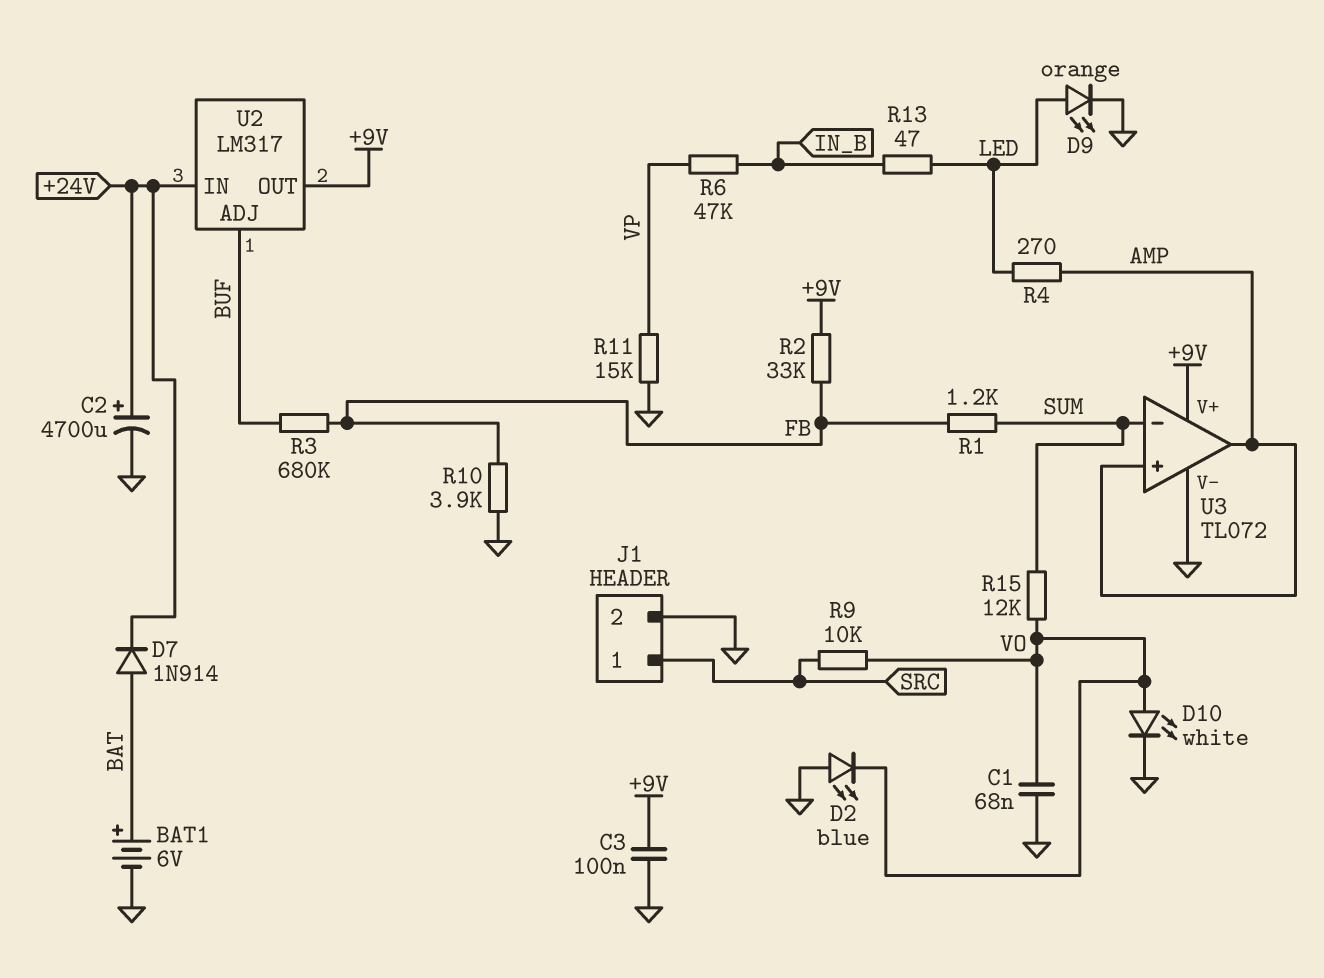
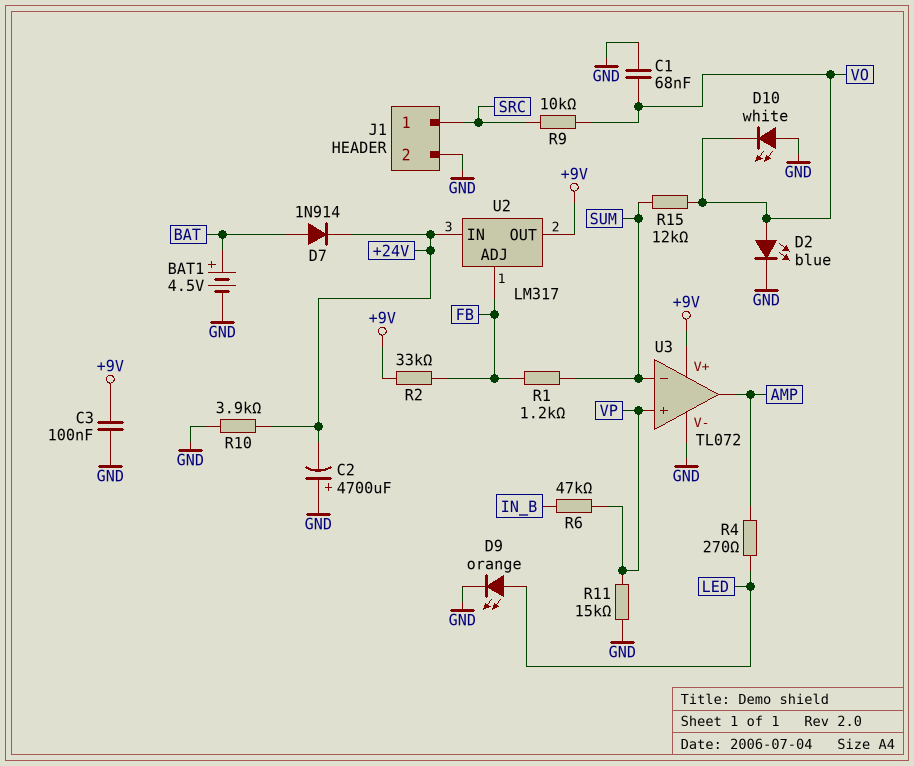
BAT1: 6V (plus BAT, minus GND) -> 4.5V (plus BAT, minus GND)
C2: 4700uF (plus +24V, minus GND) -> 4700uF (plus GND, minus +24V)
D2: LED blue (A GND, K VO) -> LED blue (A VO, K GND)
D10: LED white (A VO, K GND) -> LED white (A GND, K VO)
R3: 680k (BUF, FB) -> none
R10: 3.9k (FB, GND) -> 3.9k (+24V, GND)
R13: 47 (IN_B, LED) -> none
U2 pin ADJ: BUF -> FB
U3 pin in+: AMP -> VP

